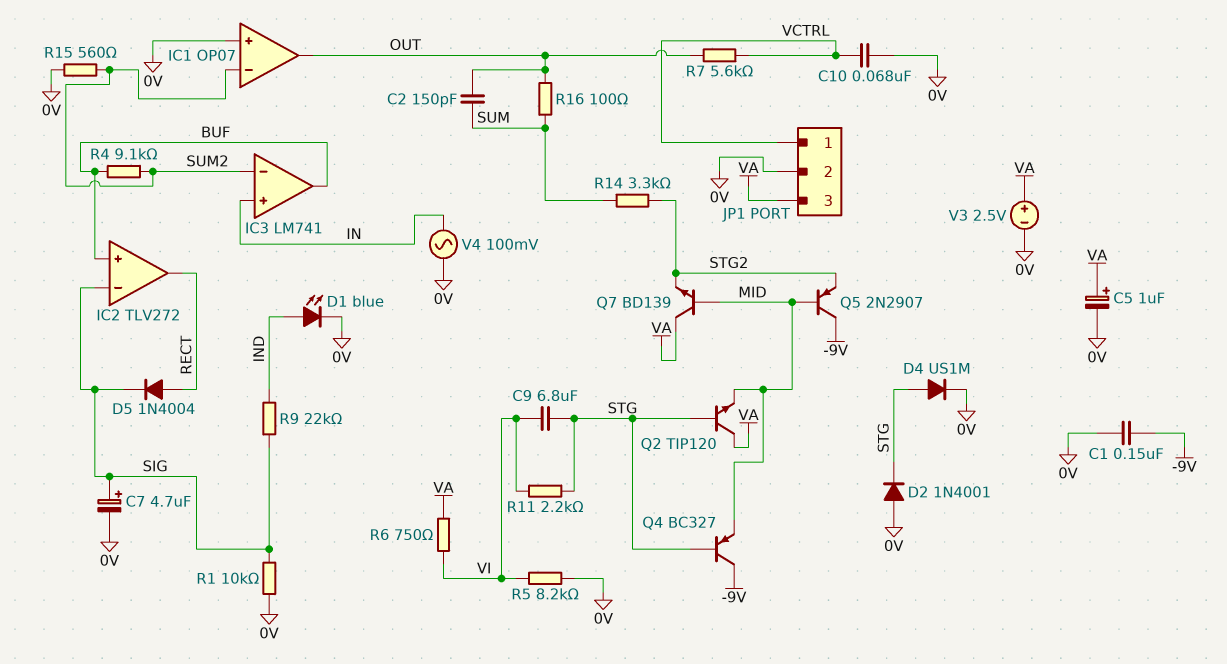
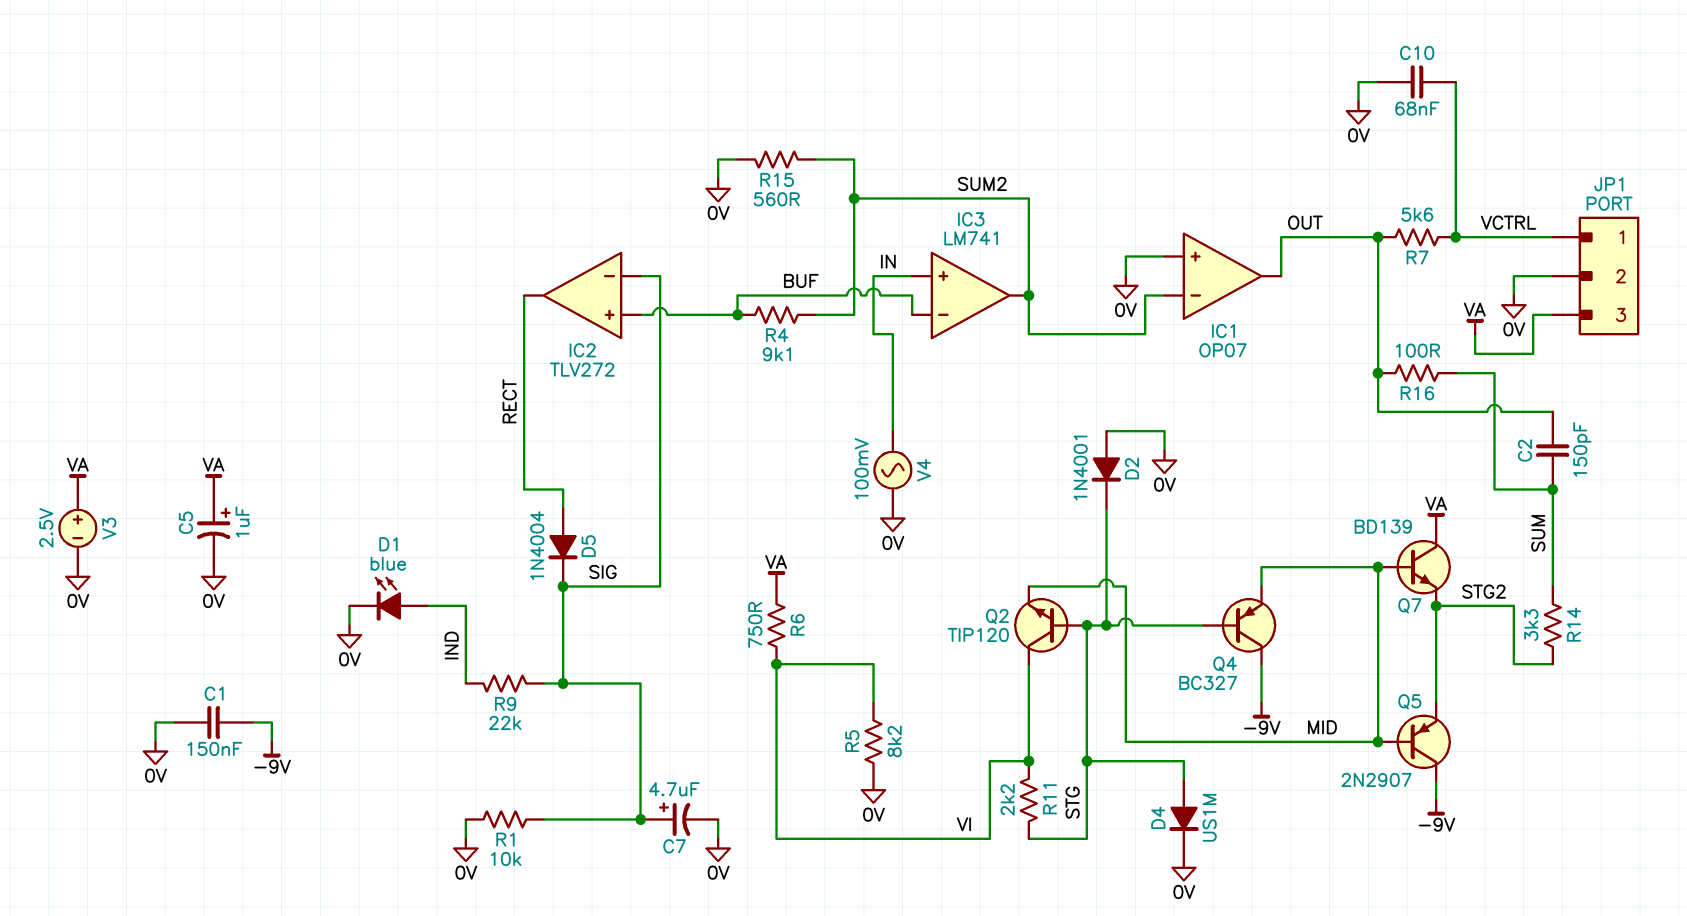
C9: 6.8uF (STG, VI) -> none
IC3 pin in-: SUM2 -> BUF
IC3 pin out: BUF -> SUM2
Q2: NPN TIP120 (B STG, C VA, E MID) -> NPN TIP120 (B STG, C VI, E MID)

